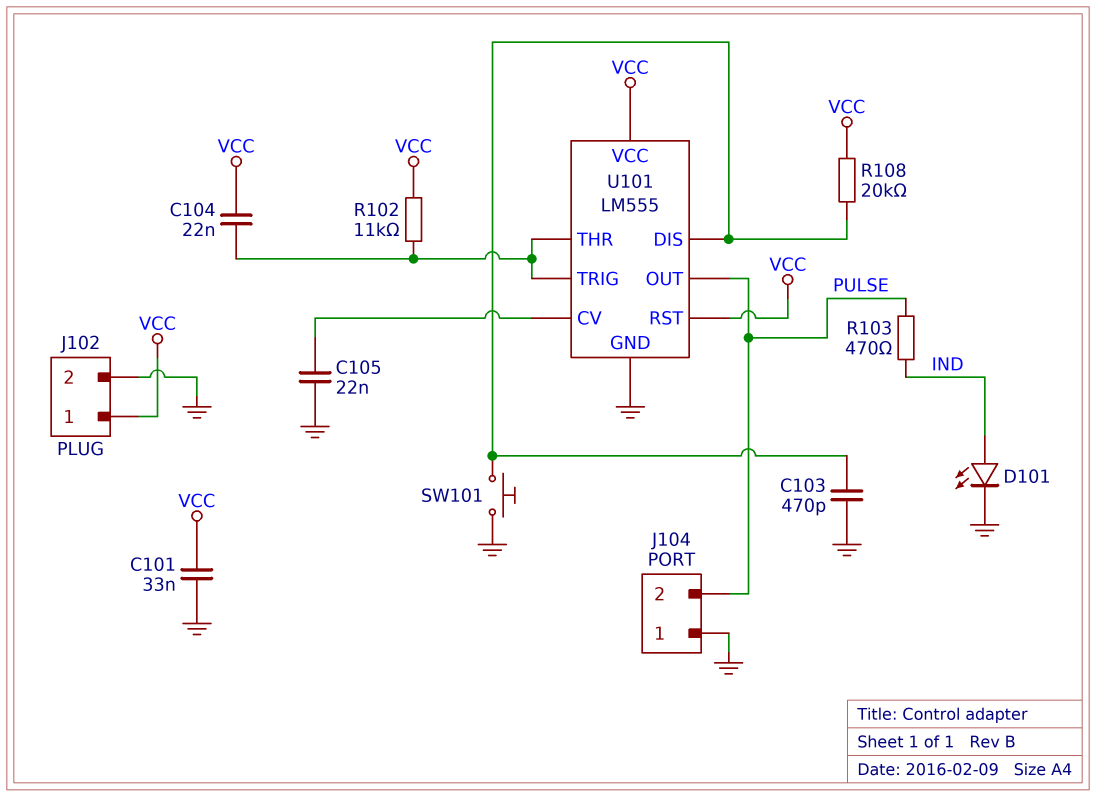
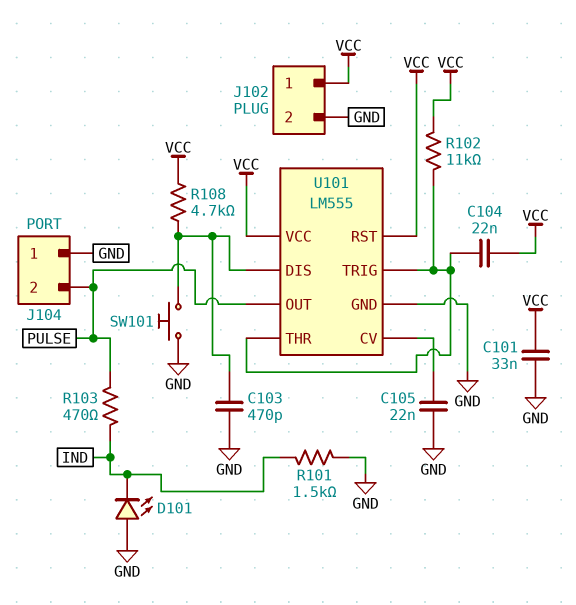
D101: LED (A IND, K GND) -> LED (A GND, K IND)
R101: none -> 1.5k (GND, IND)
R108: 20k (U101/DIS, VCC) -> 4.7k (U101/DIS, VCC)

